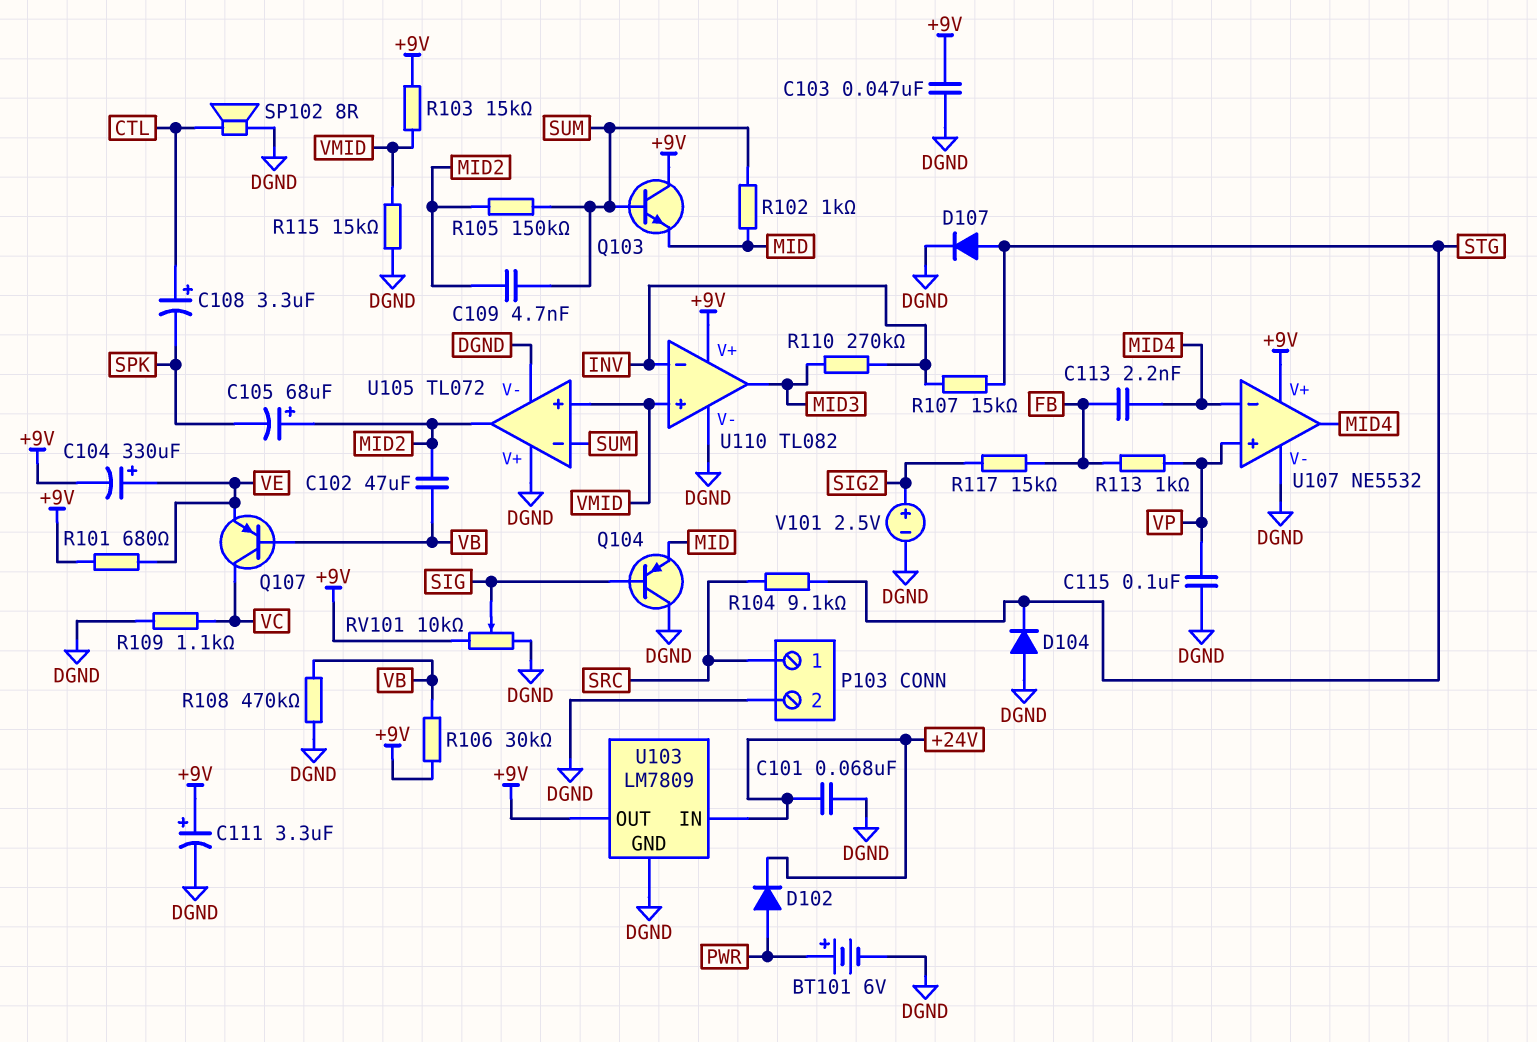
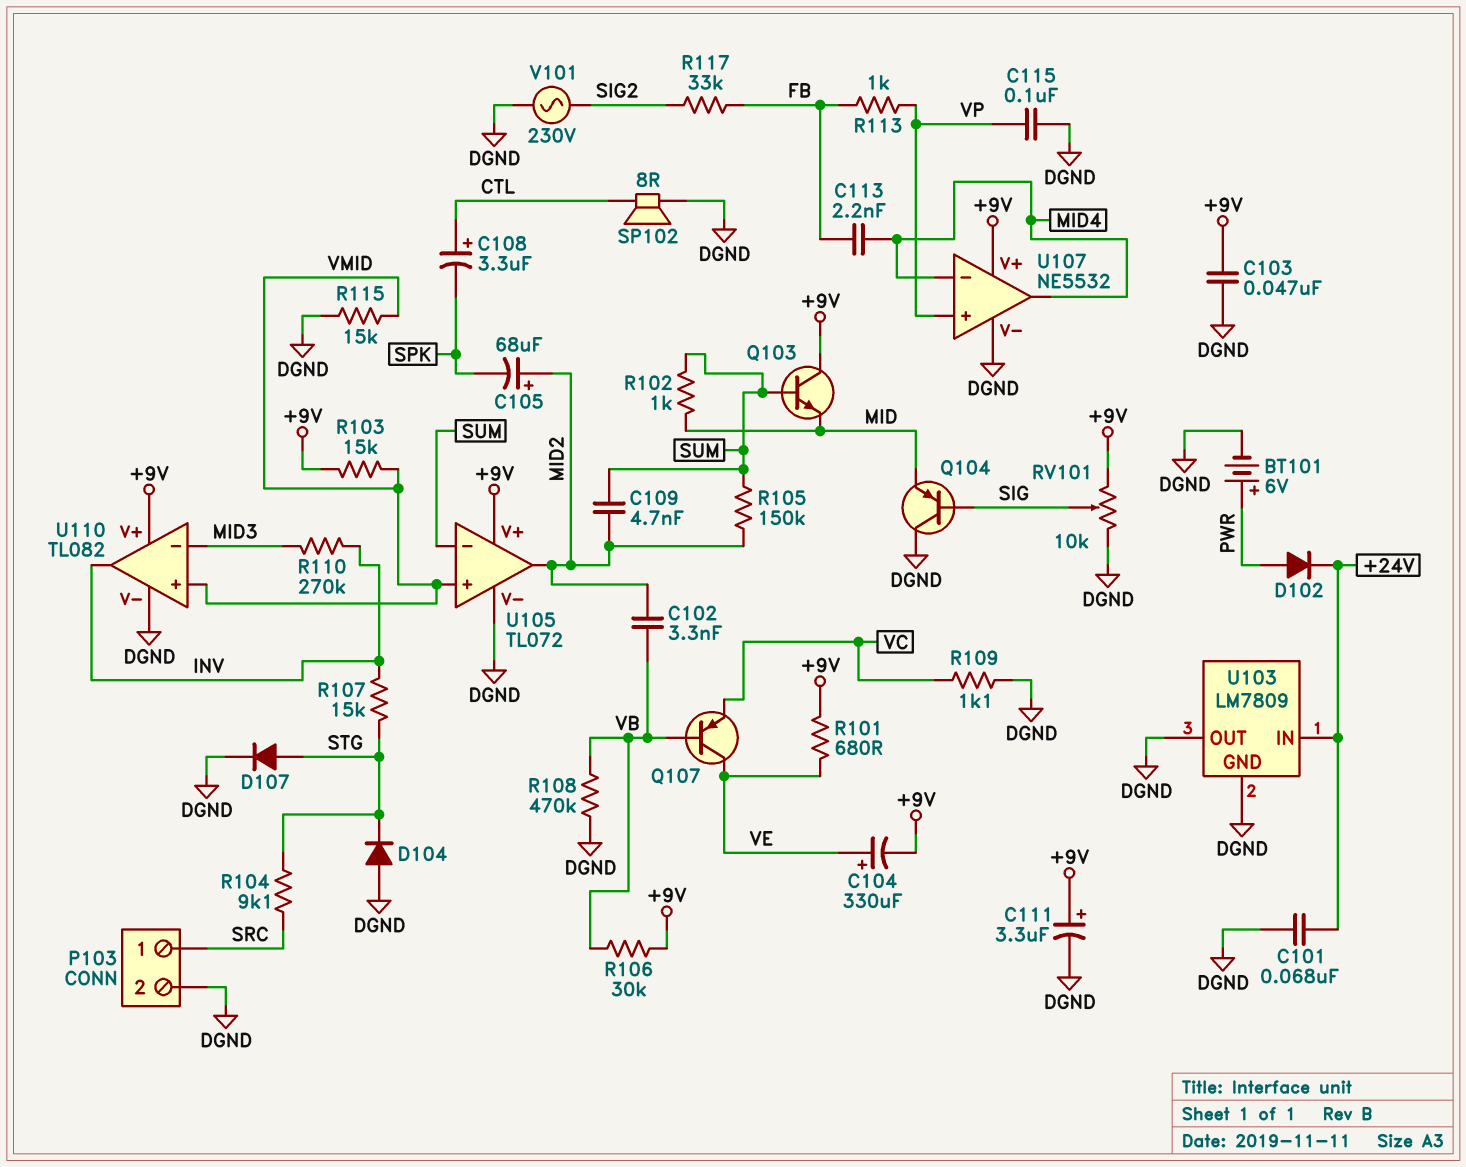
C102: 47uF (MID2, VB) -> 3.3nF (MID2, VB)
Q107: PNP (B VB, C VC, E VE) -> PNP (B VB, C VE, E VC)
R117: 15k (FB, SIG2) -> 33k (FB, SIG2)
U103 pin OUT: +9V -> DGND
U105 pin V+: DGND -> +9V
U110 pin in-: INV -> MID3
U110 pin out: MID3 -> INV
V101: 2.5V (plus SIG2, minus DGND) -> AC 230V (DGND, SIG2)

